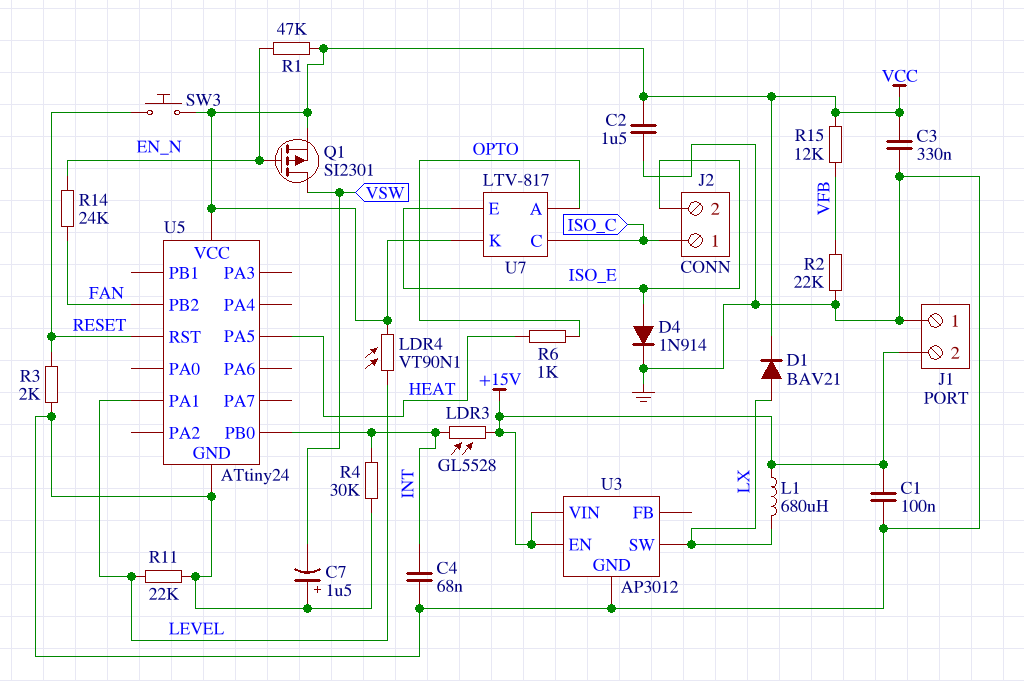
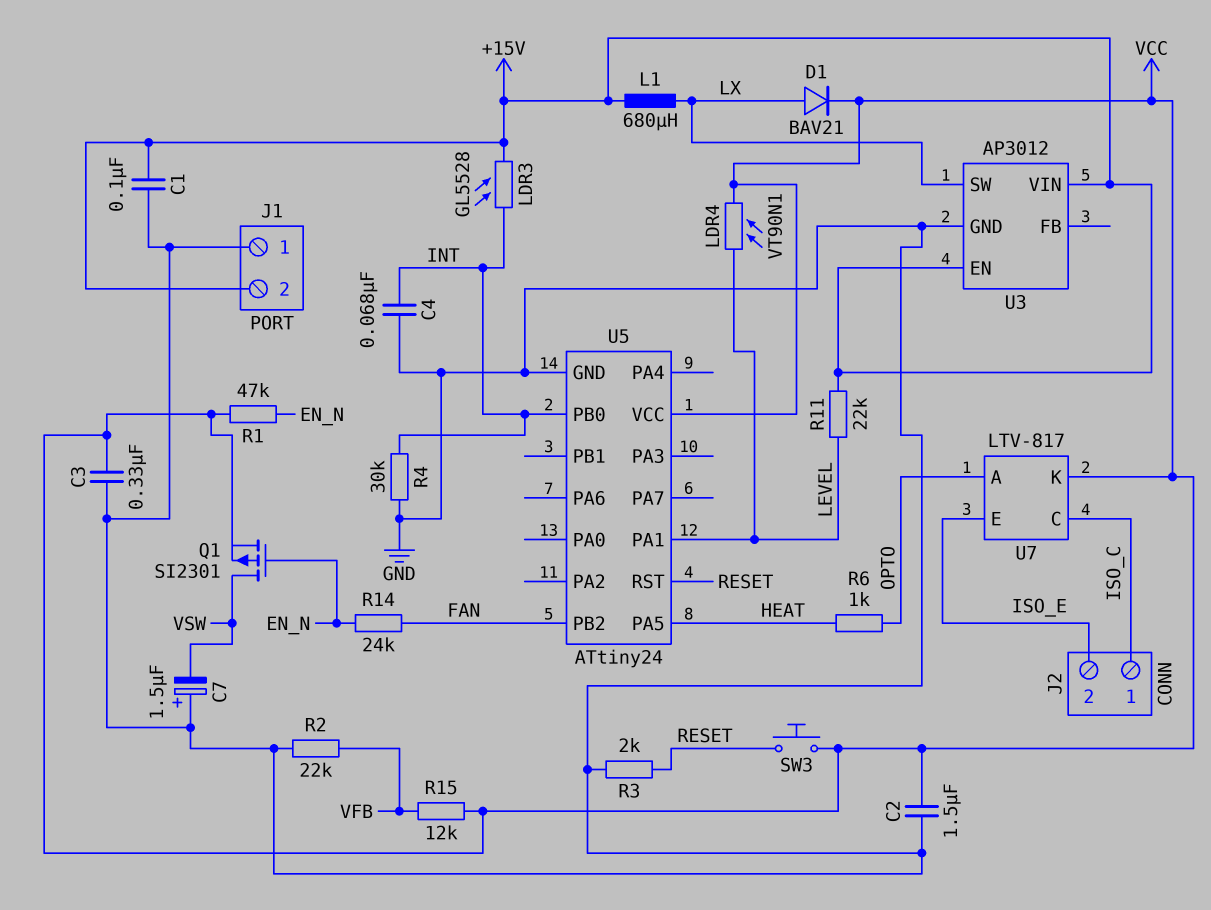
D4: diode 1N914 (A ISO_E, K GND) -> none
R11: 22k (GND, LEVEL) -> 22k (+15V, LEVEL)

